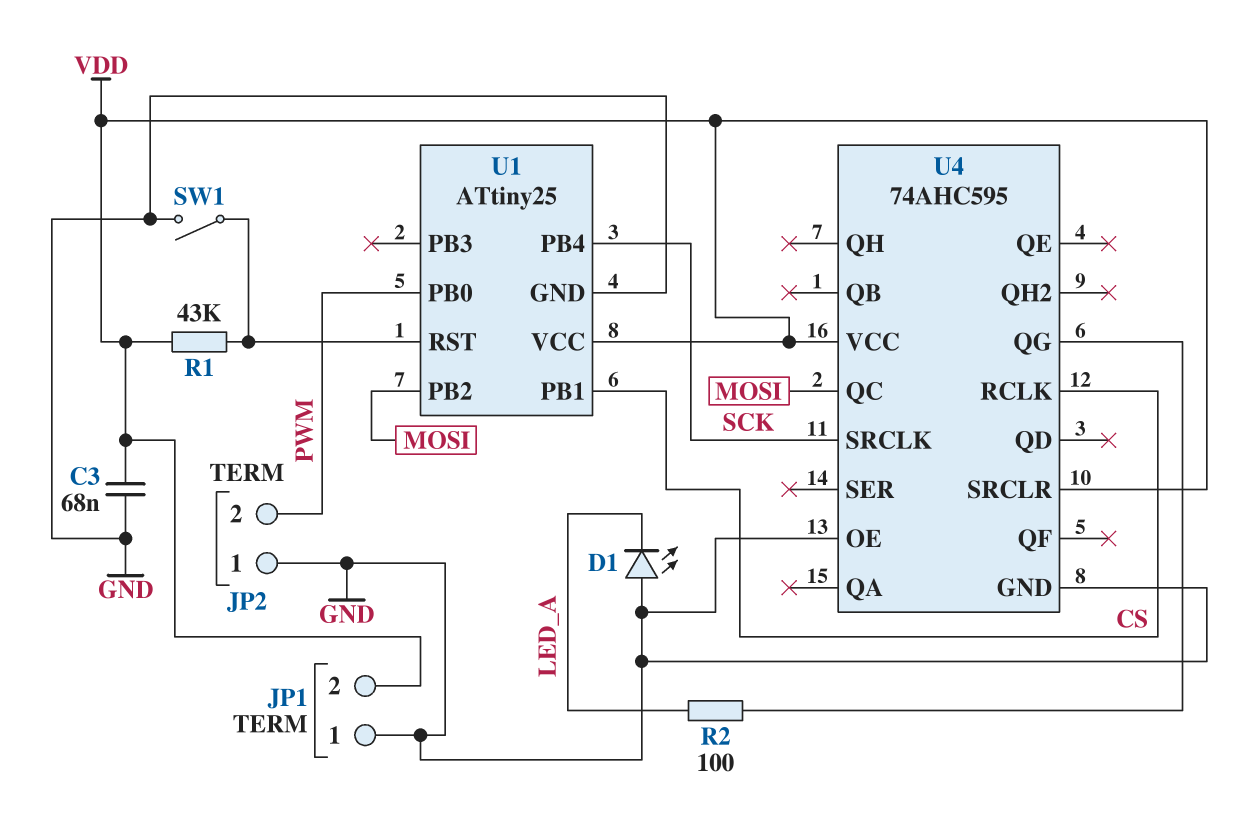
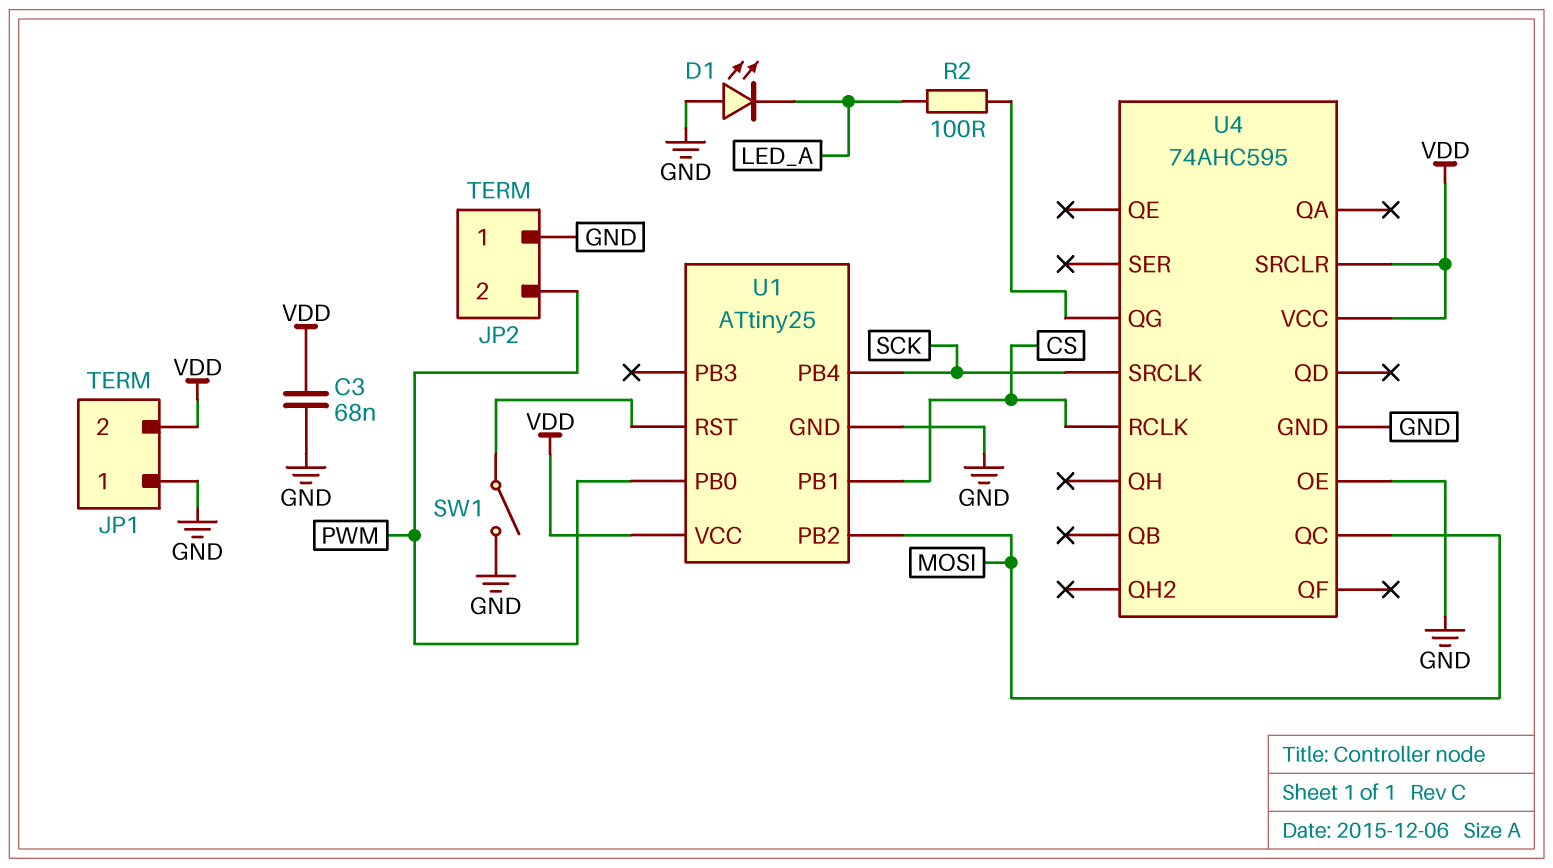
R1: 43k (U1/RST, VDD) -> none

